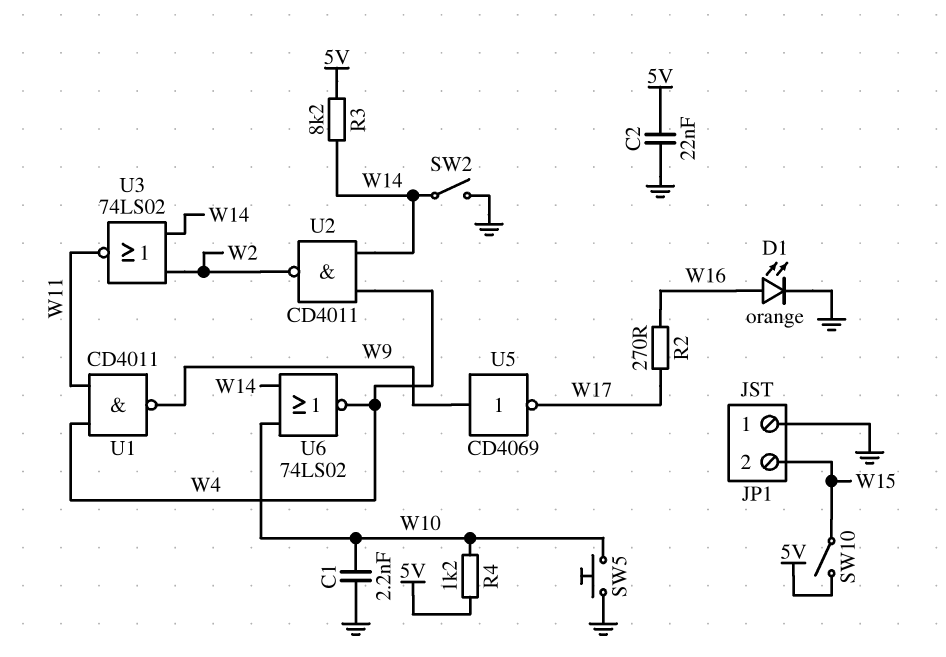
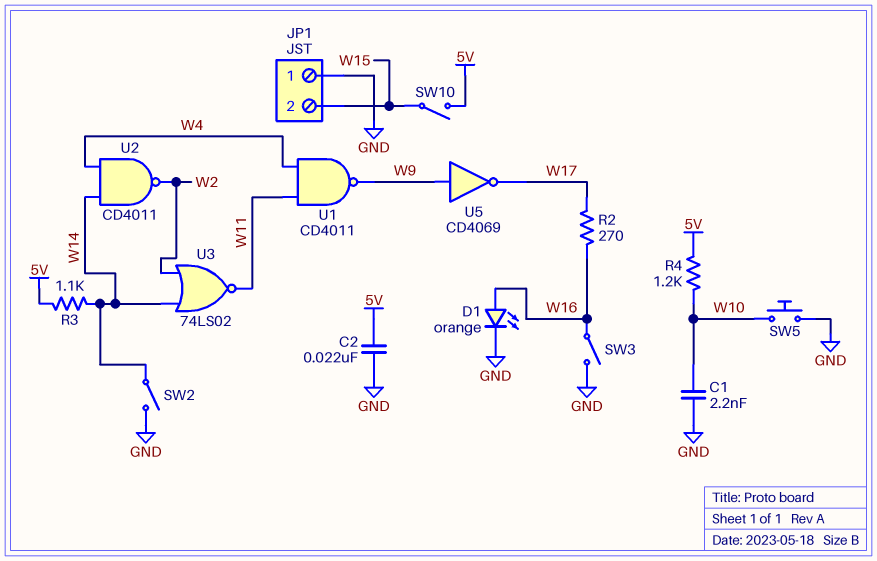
R3: 8.2k (5V, W14) -> 1.1k (5V, W14)
SW3: none -> switch (GND, W16)
U6: NOR 74LS02 (in W10, in W14, out W4) -> none

